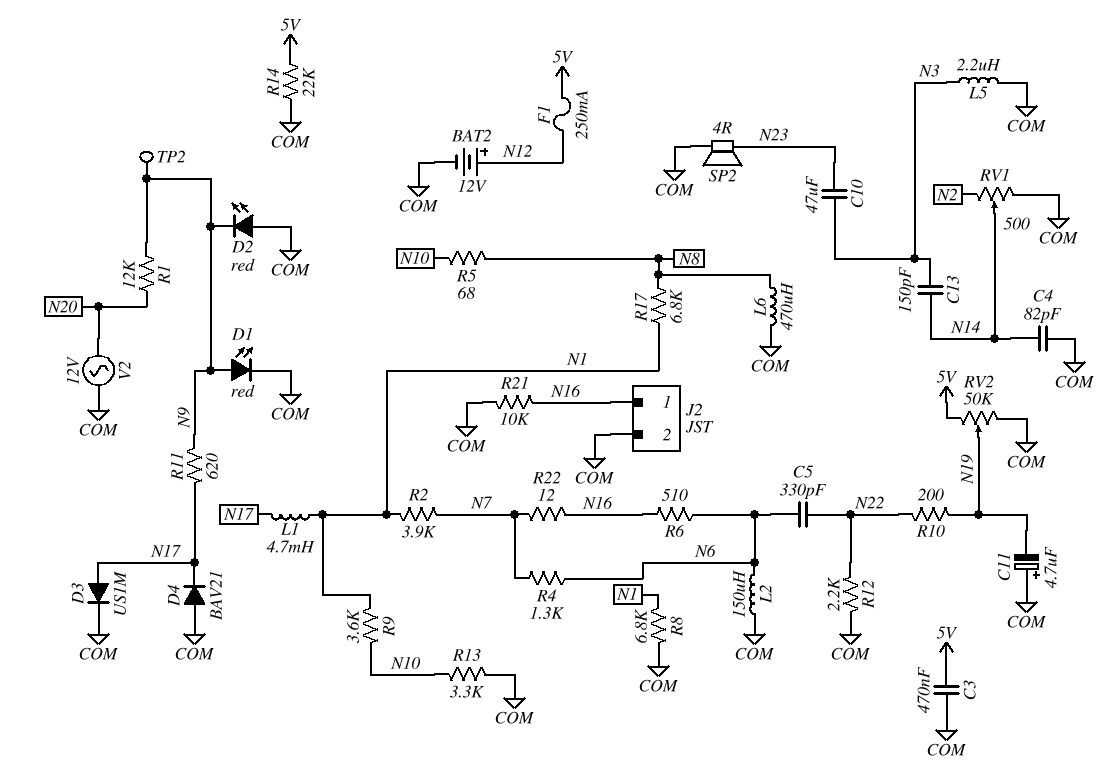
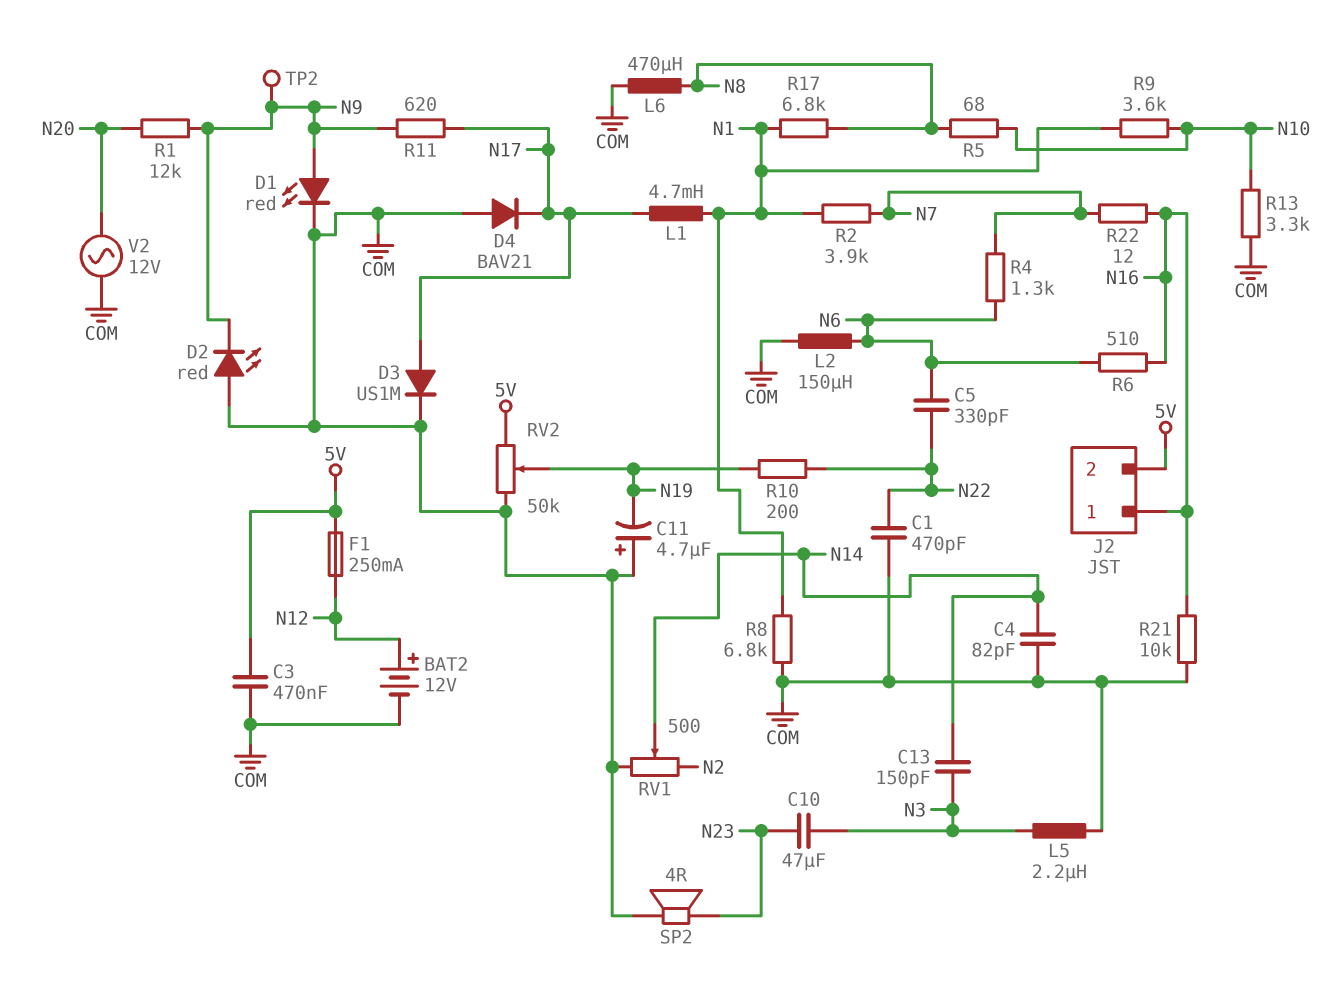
C1: none -> 470pF (COM, N22)
J2 pin 2: COM -> 5V
R12: 2.2k (COM, N22) -> none
R14: 22k (5V, COM) -> none

